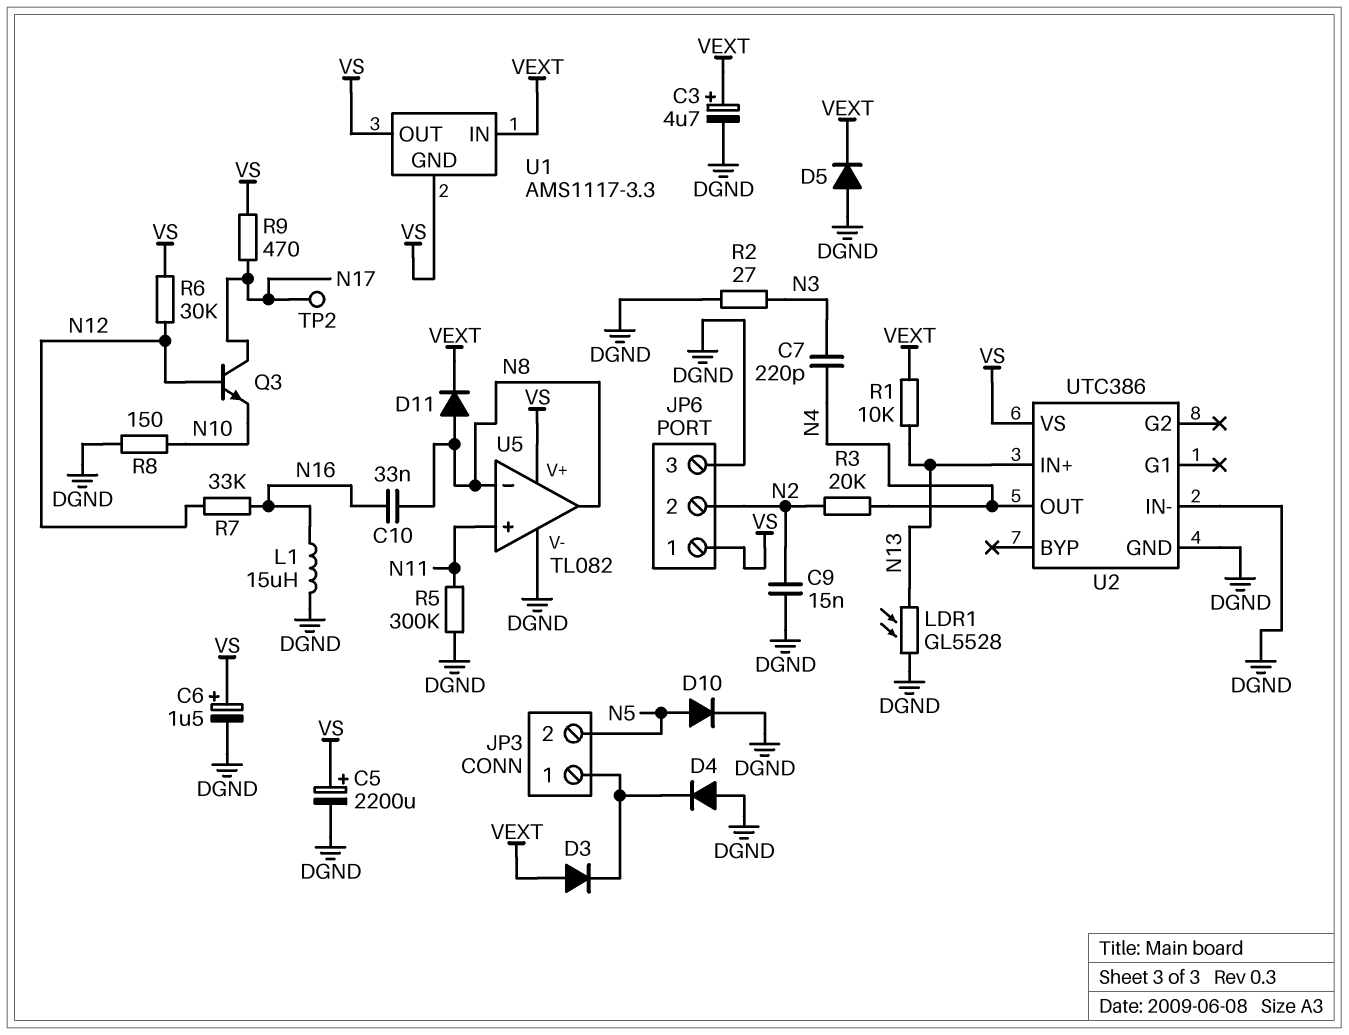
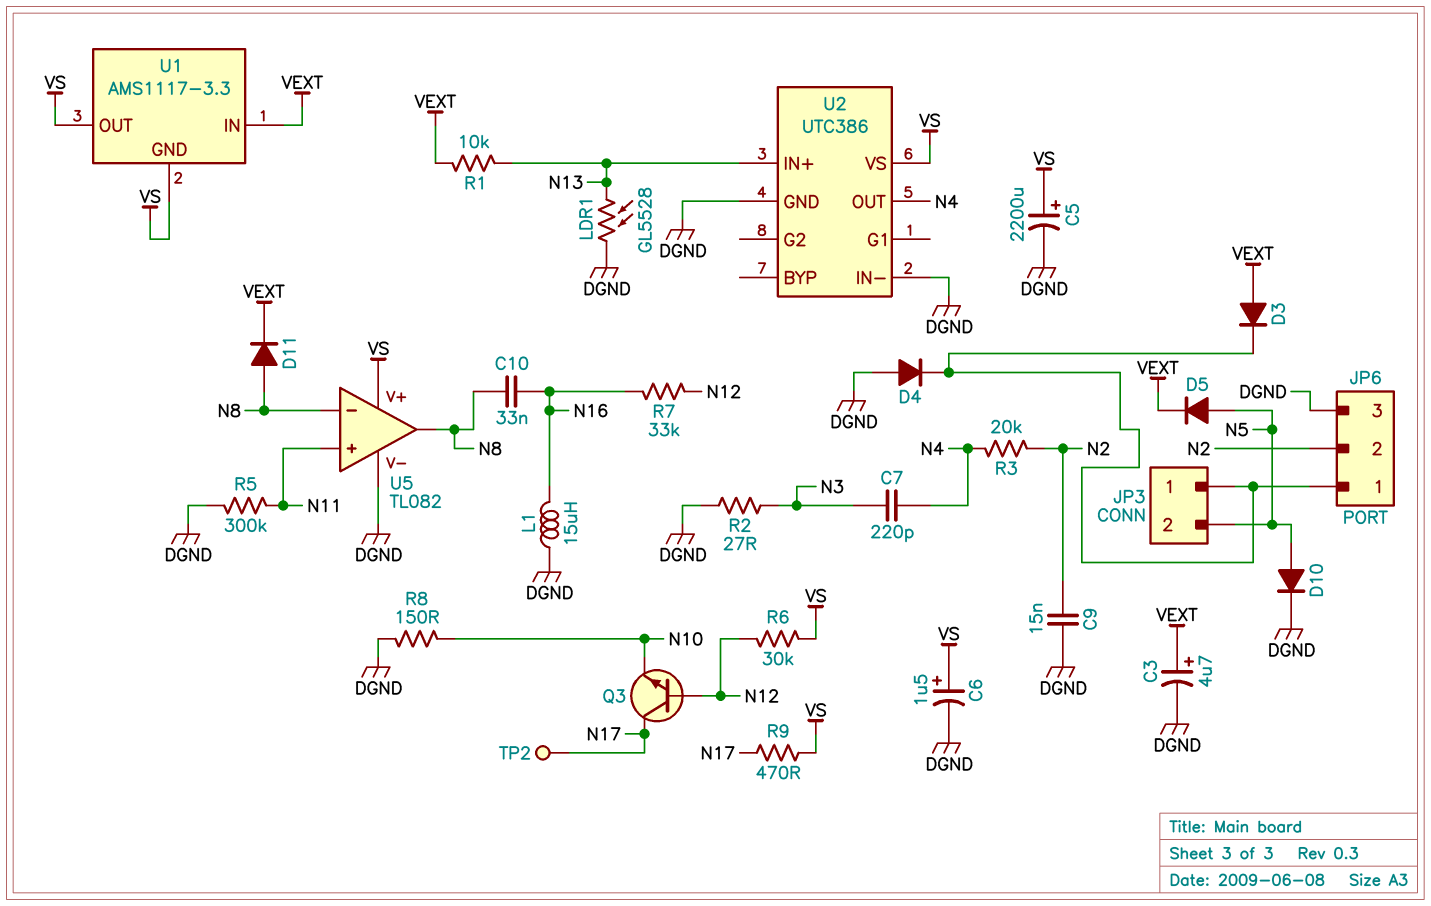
D5: diode (A DGND, K VEXT) -> diode (A N5, K VEXT)
JP6 pin 1: VS -> JP3/1

